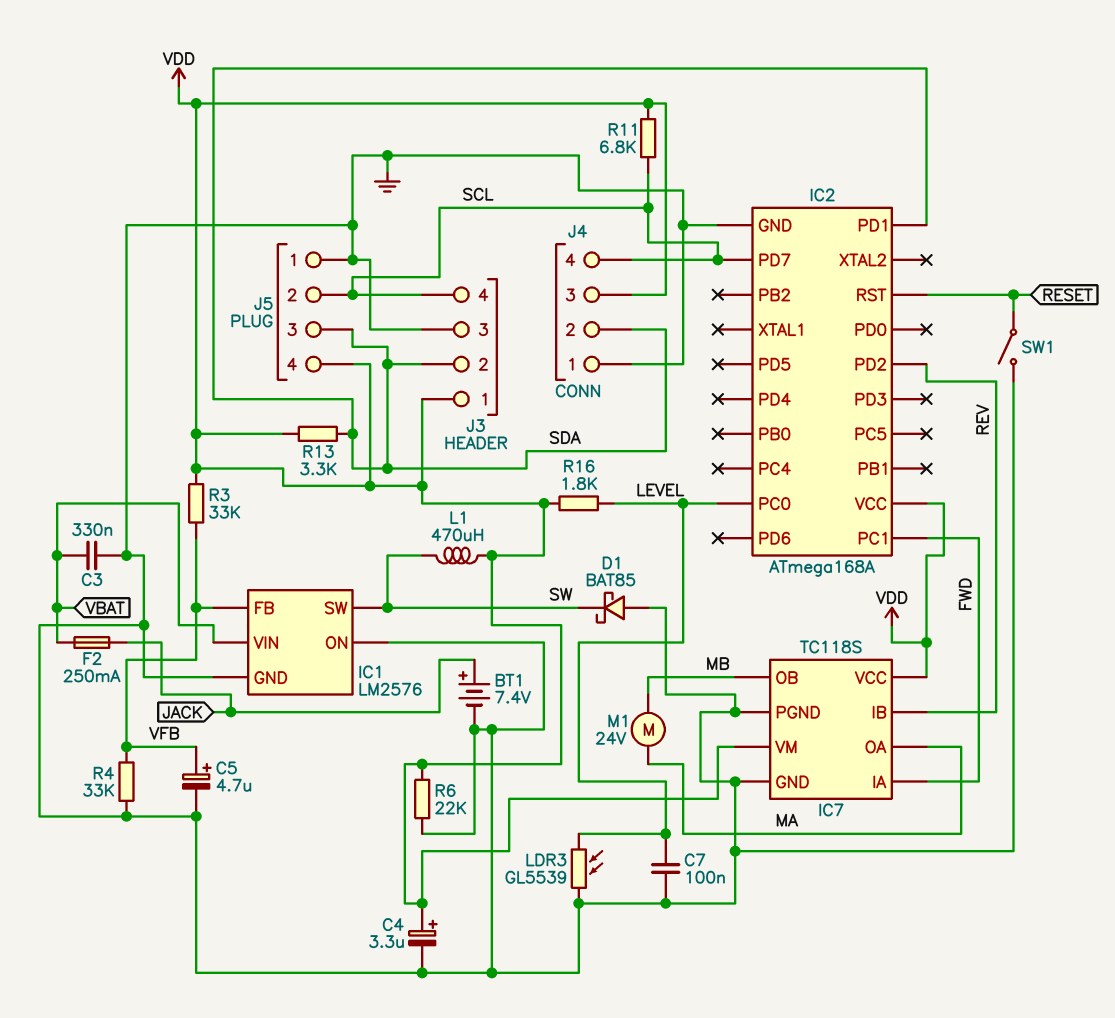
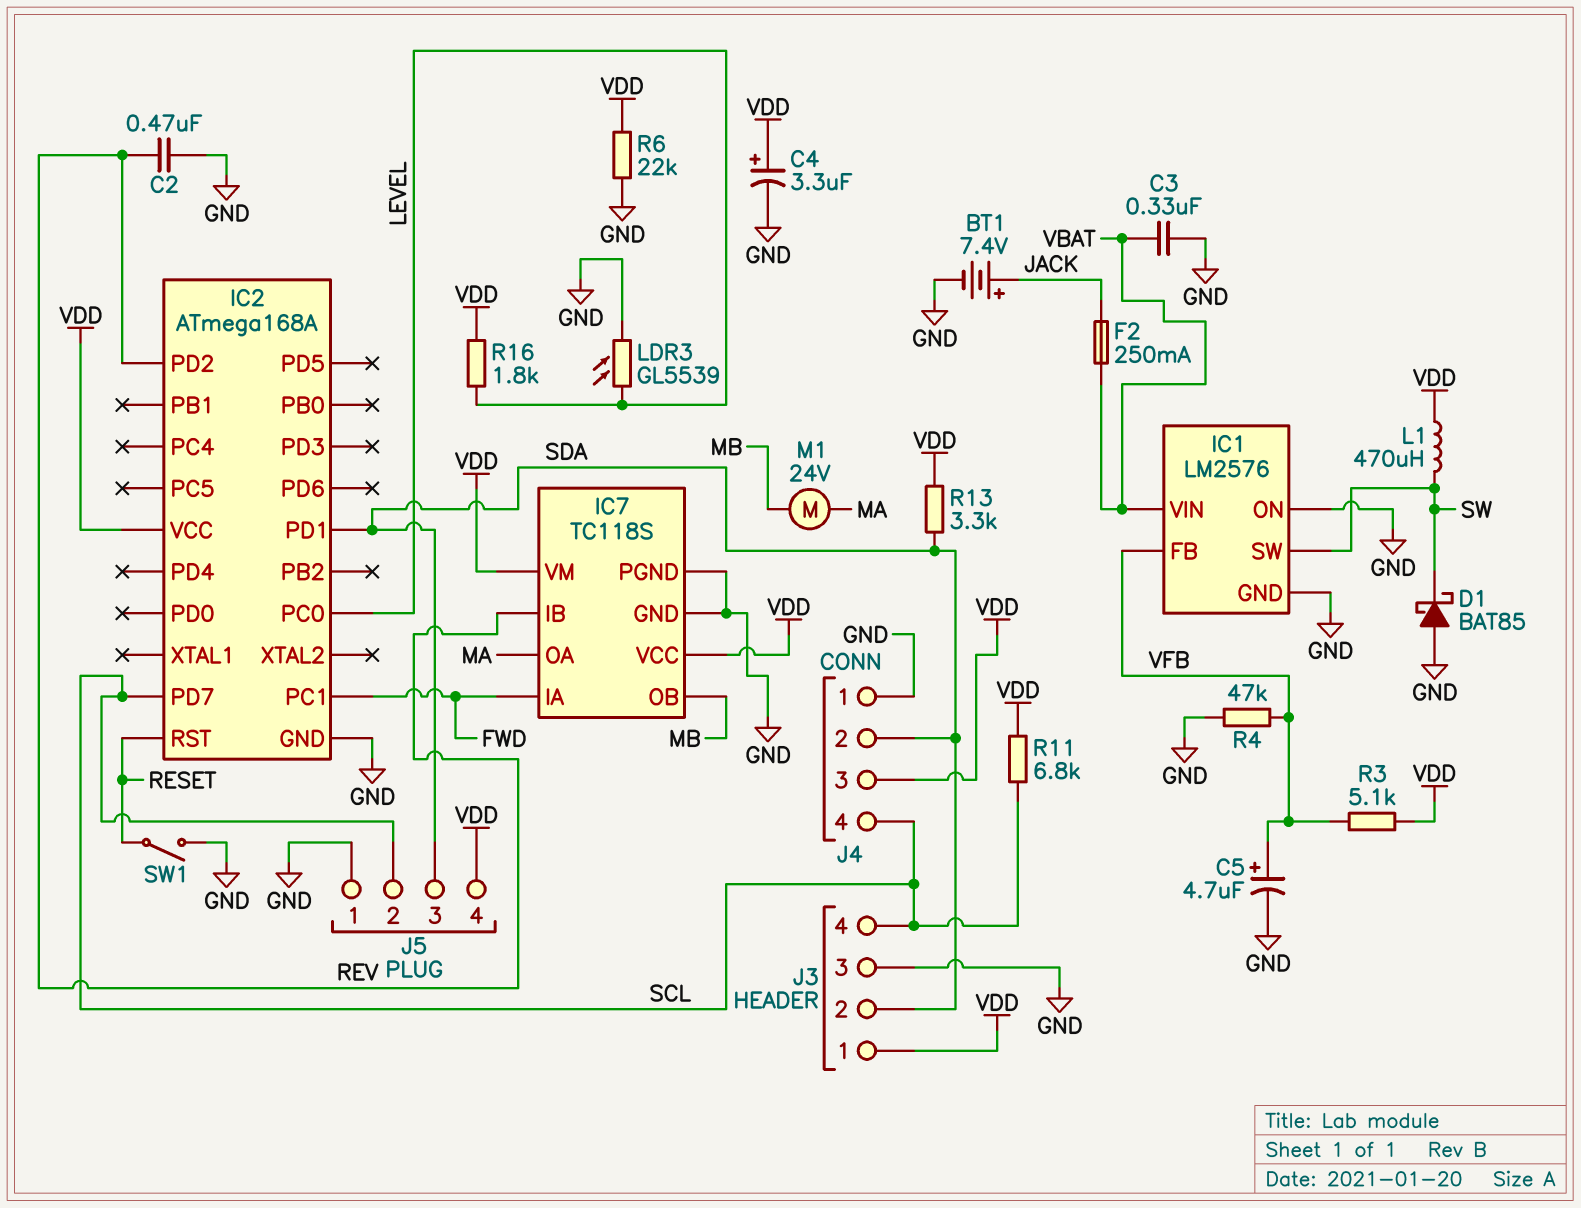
C2: none -> 470nF (GND, REV)
C7: 100nF (GND, LEVEL) -> none
R3: 33k (VDD, VFB) -> 5.1k (VDD, VFB)
R4: 33k (GND, VFB) -> 47k (GND, VFB)

